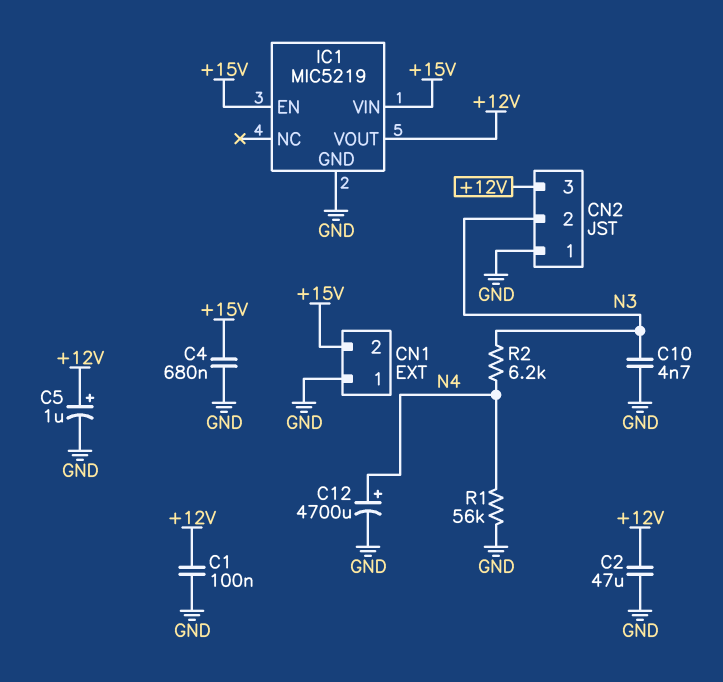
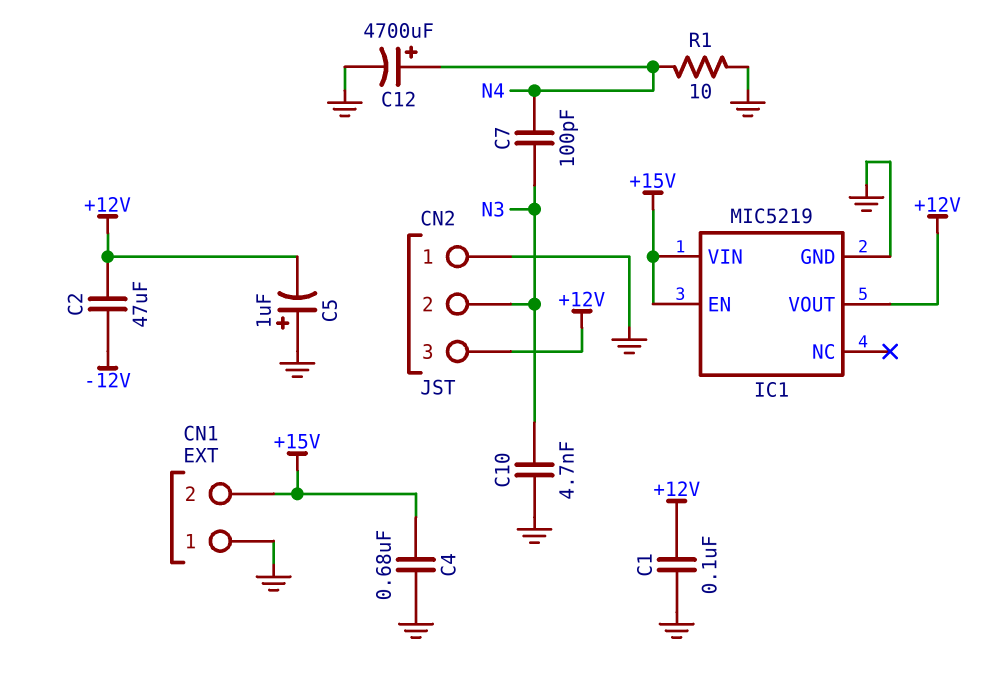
C2: 47uF (+12V, GND) -> 47uF (+12V, -12V)
C5: 1uF (plus +12V, minus GND) -> 1uF (plus GND, minus +12V)
C7: none -> 100pF (N3, N4)
R1: 56k (GND, N4) -> 10 (GND, N4)
R2: 6.2k (N3, N4) -> none

